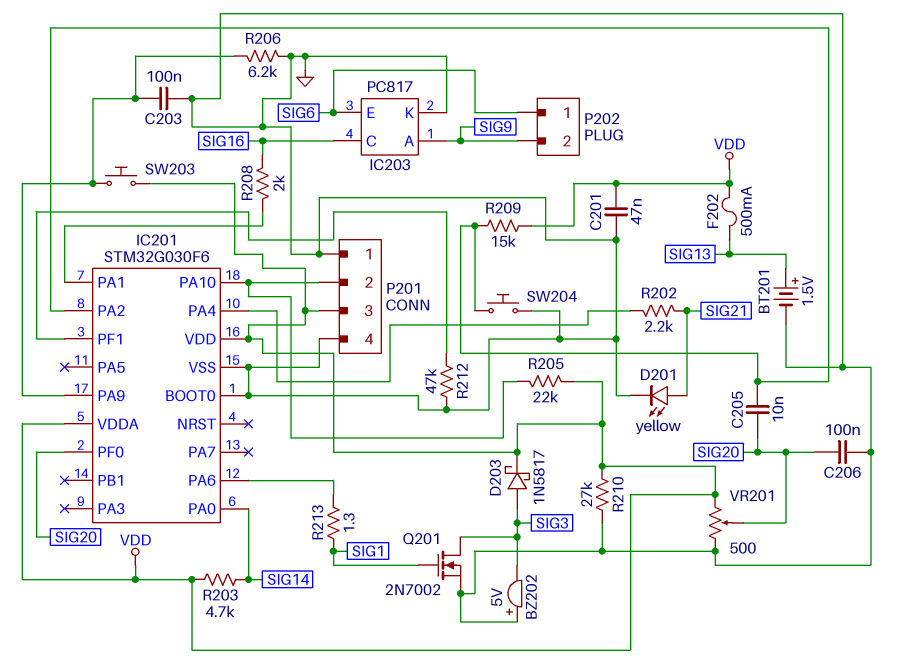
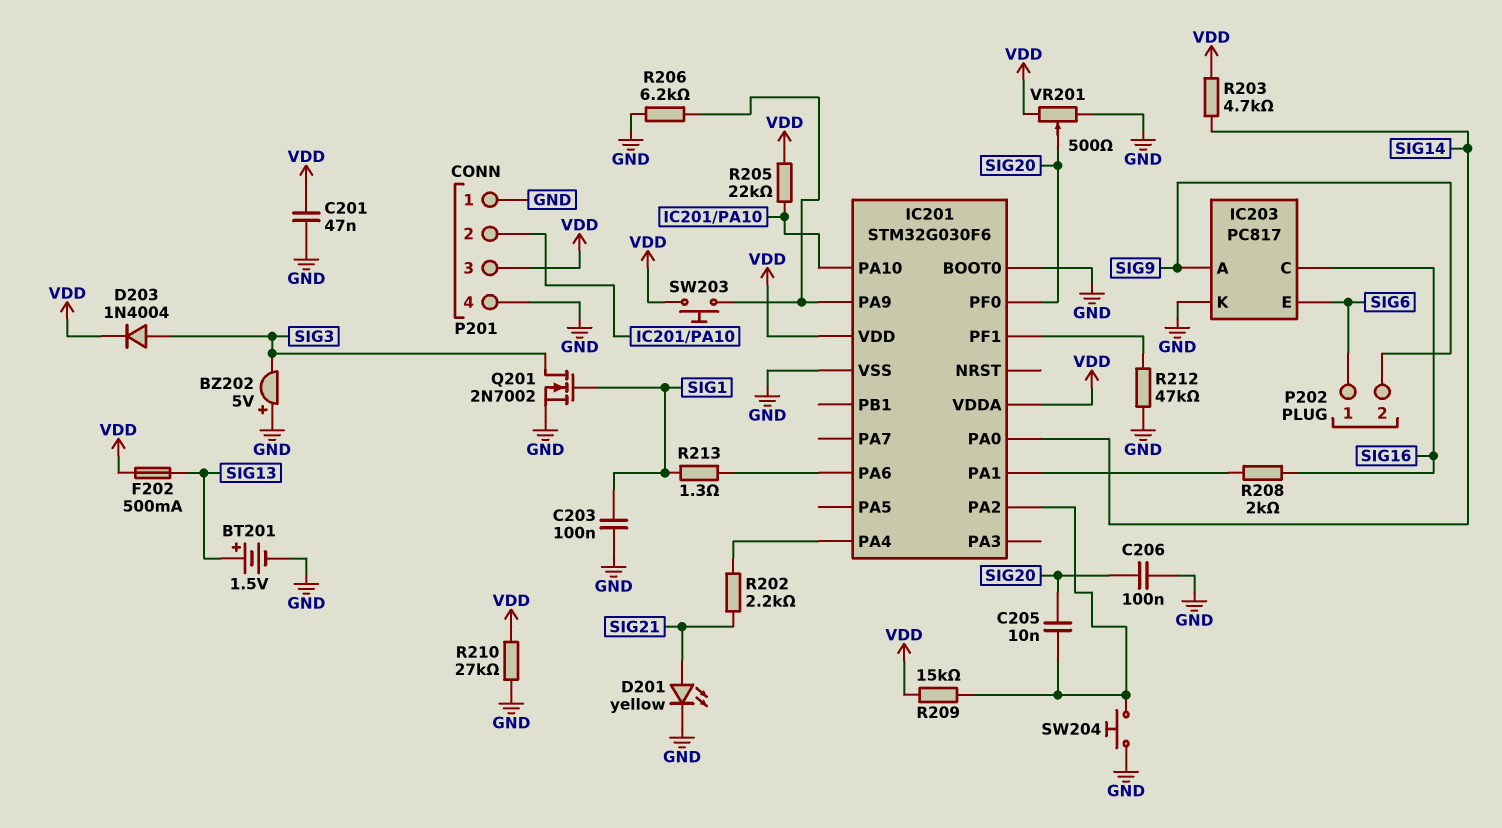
C203: 100nF (GND, IC201/PA9) -> 100nF (GND, SIG1)
D203: schottky 1N5817 (A SIG3, K VDD) -> diode 1N4004 (A SIG3, K VDD)

